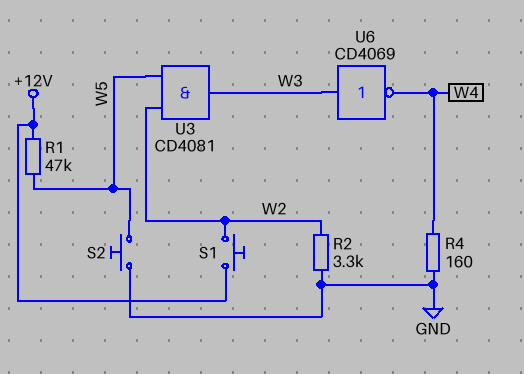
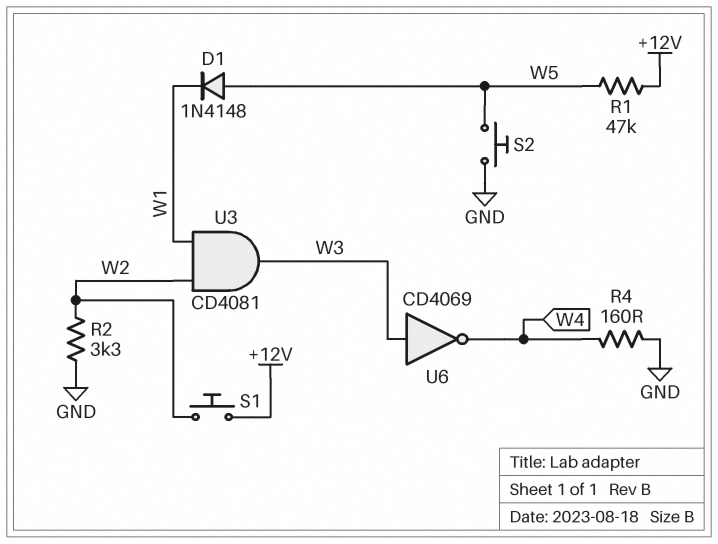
D1: none -> diode 1N4148 (A W5, K W1)
U3: AND CD4081 (in W2, in W5, out W3) -> AND CD4081 (in W1, in W2, out W3)

